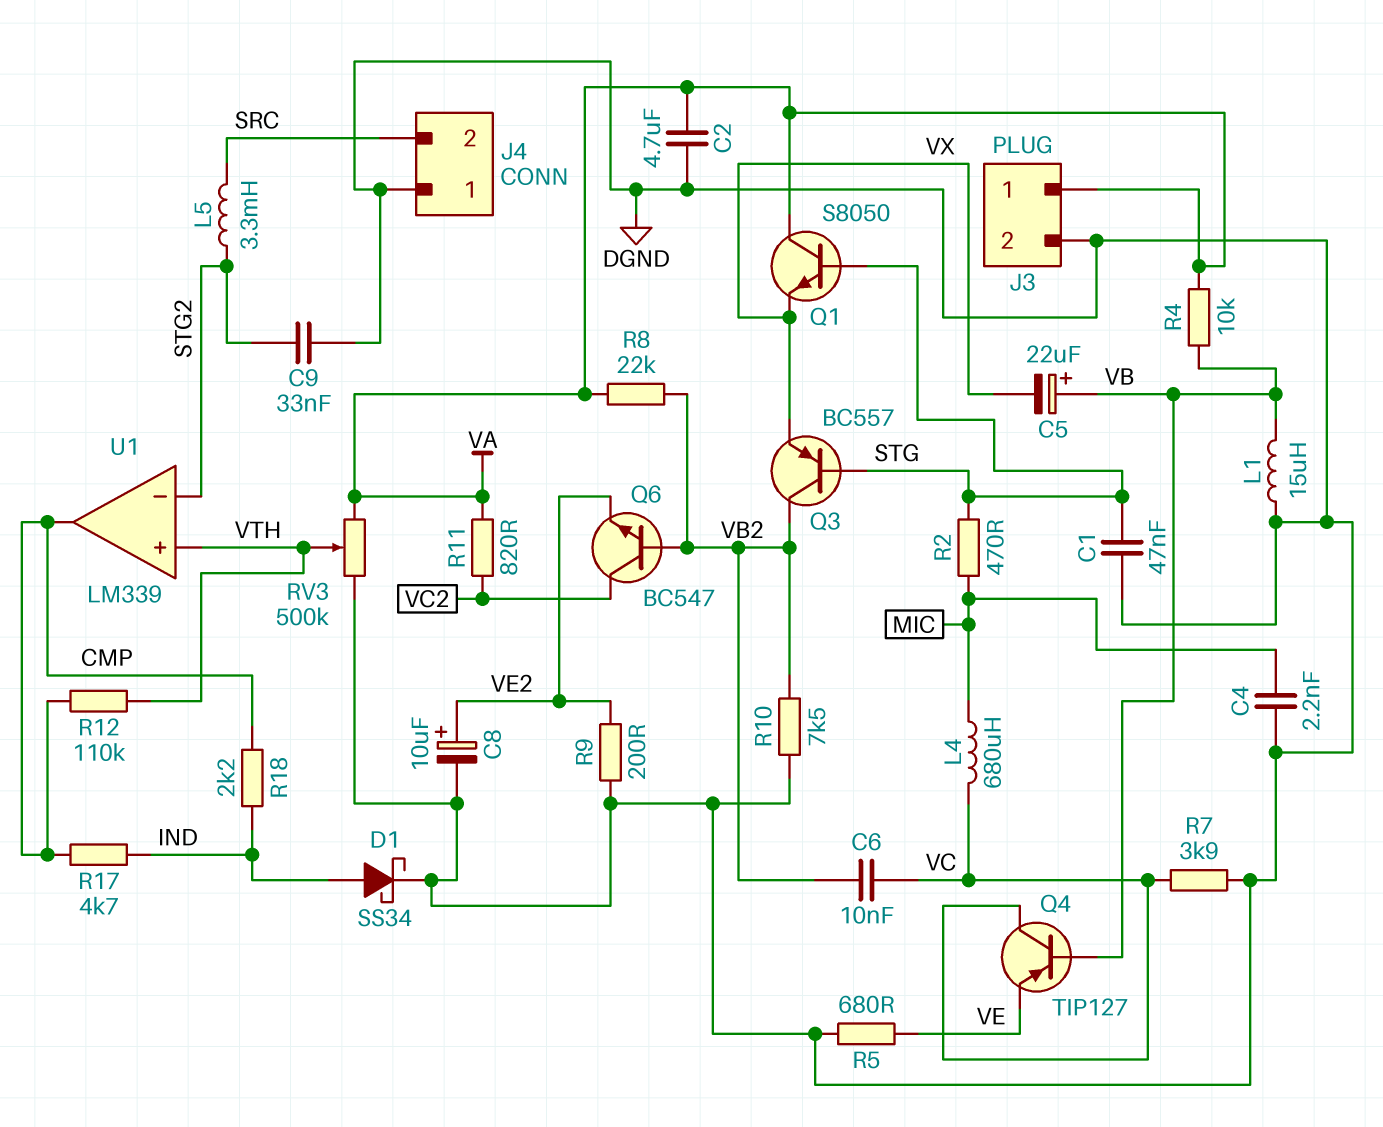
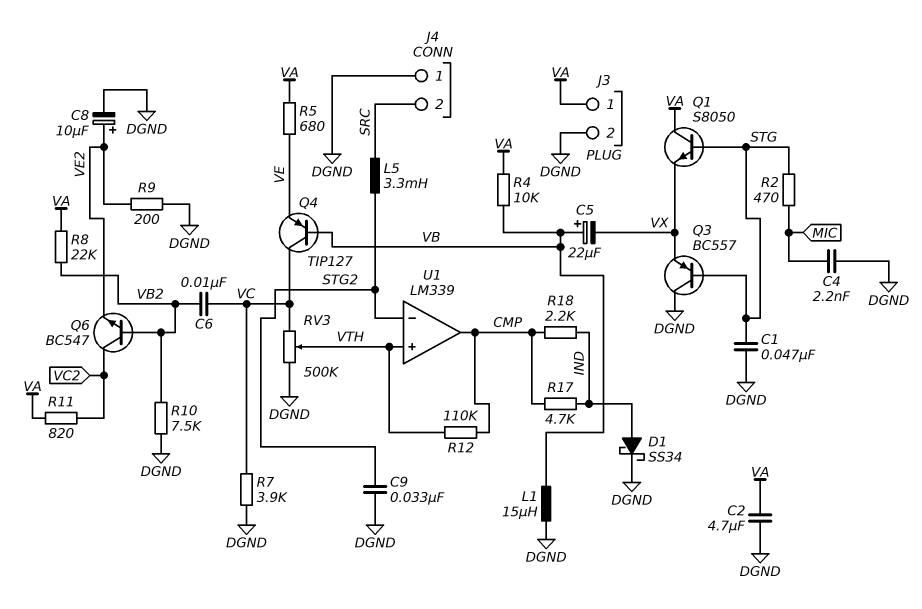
L4: 680uH (MIC, VC) -> none
Q3: PNP BC557 (B STG, C VB2, E VX) -> PNP BC557 (B STG, C DGND, E VX)
R5: 680 (DGND, VE) -> 680 (VA, VE)
RV3: 500k (DGND, VA, wiper VTH) -> 500k (DGND, VC, wiper VTH)

